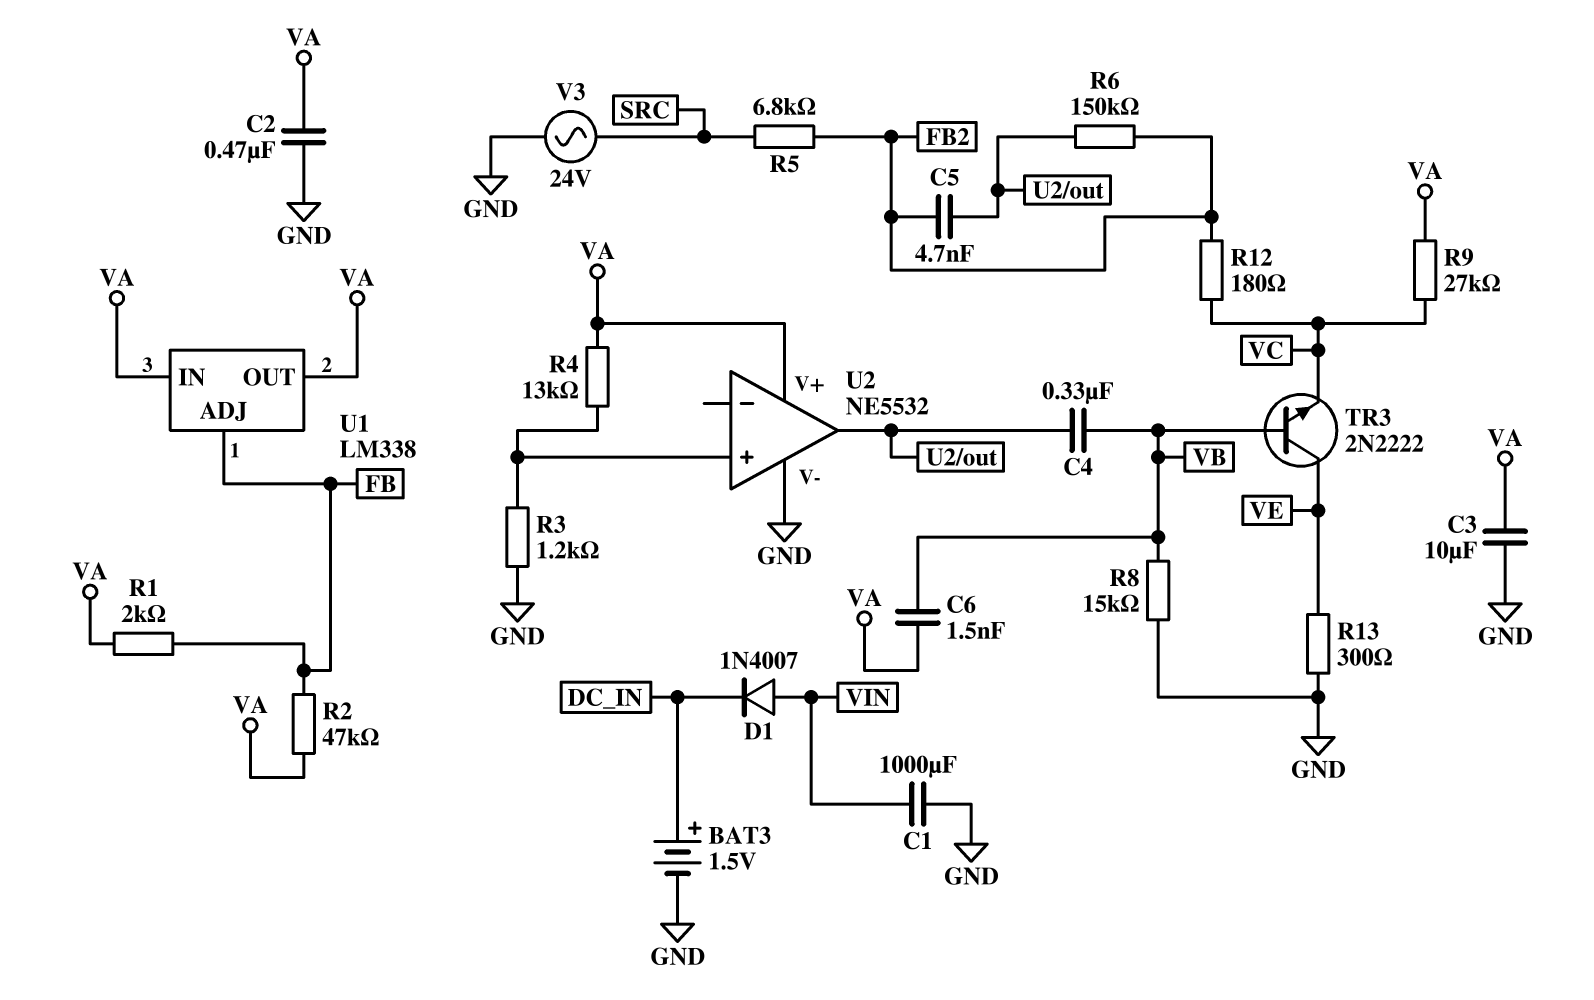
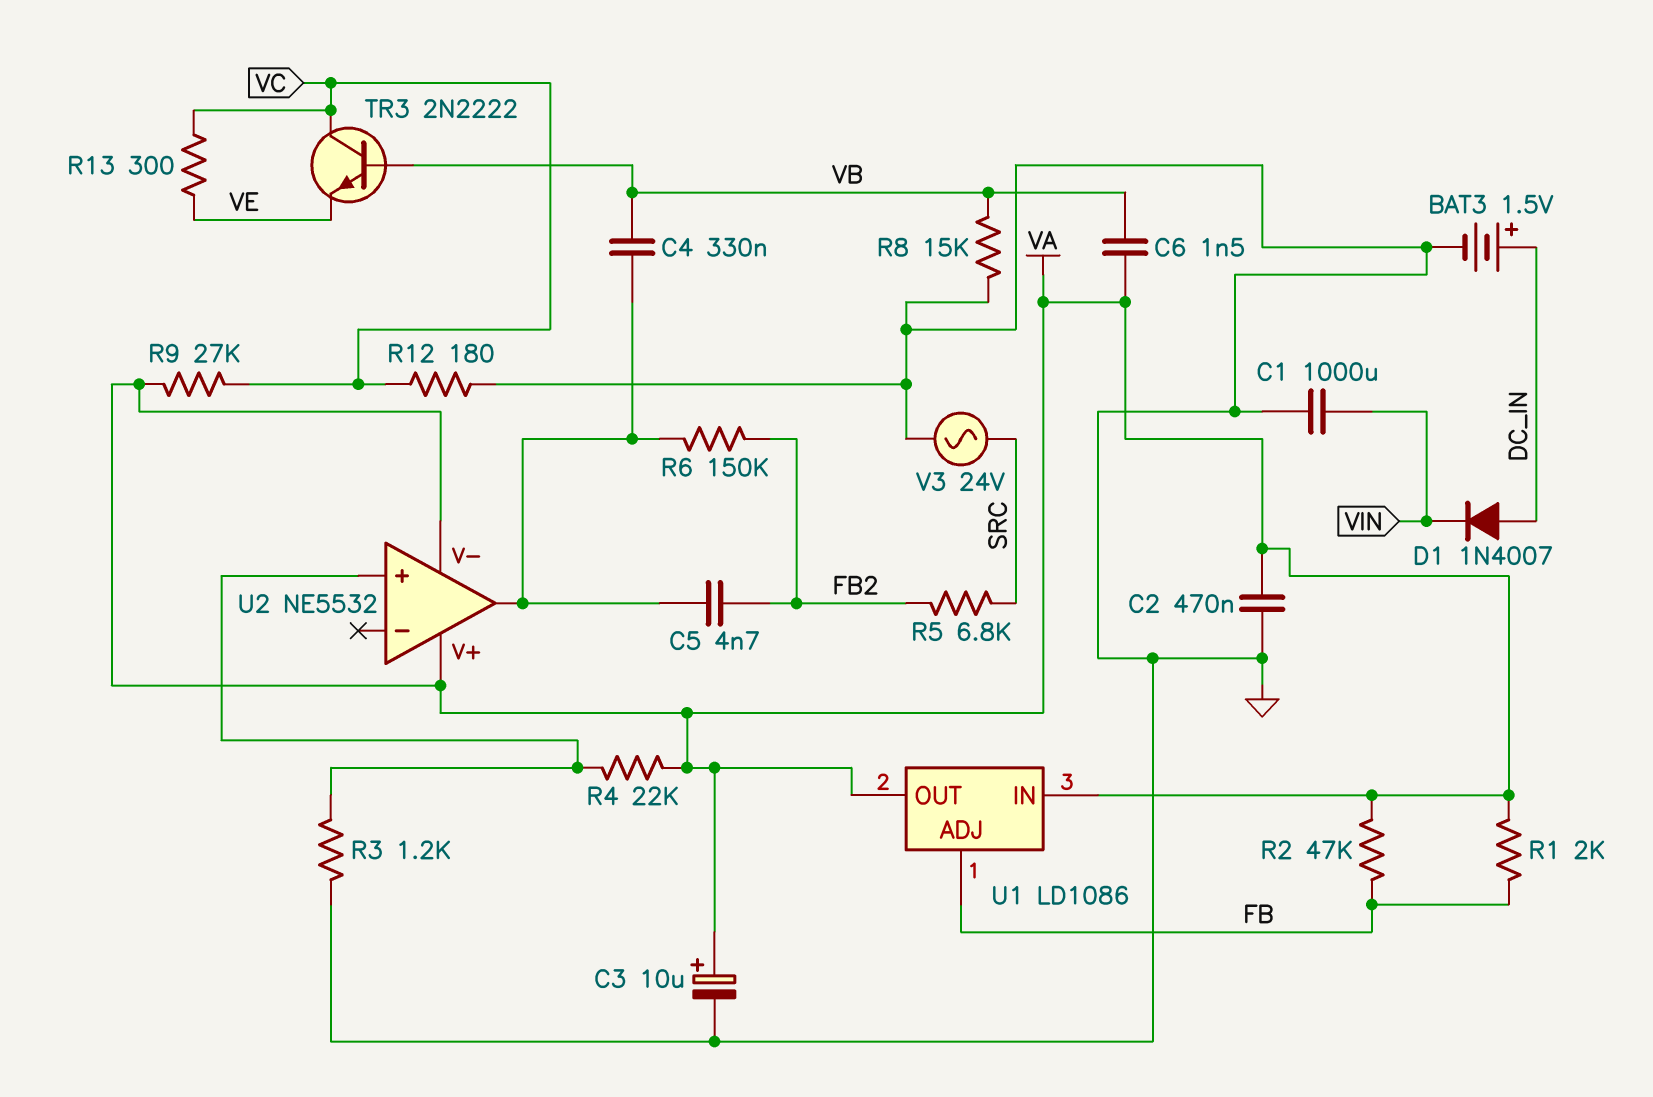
C3: 10uF (GND, VA) -> 10uF (plus VA, minus GND)
D1: diode 1N4007 (A VIN, K DC_IN) -> diode 1N4007 (A DC_IN, K VIN)
R4: 13k (U2/in+, VA) -> 22k (U2/in+, VA)
R12: 180 (FB2, VC) -> 180 (GND, VC)
R13: 300 (GND, VE) -> 300 (VC, VE)
TR3: NPN 2N2222 (B VB, C VE, E VC) -> NPN 2N2222 (B VB, C VC, E VE)
U1: LM338 -> LD1086
U2 pin V-: GND -> VA

